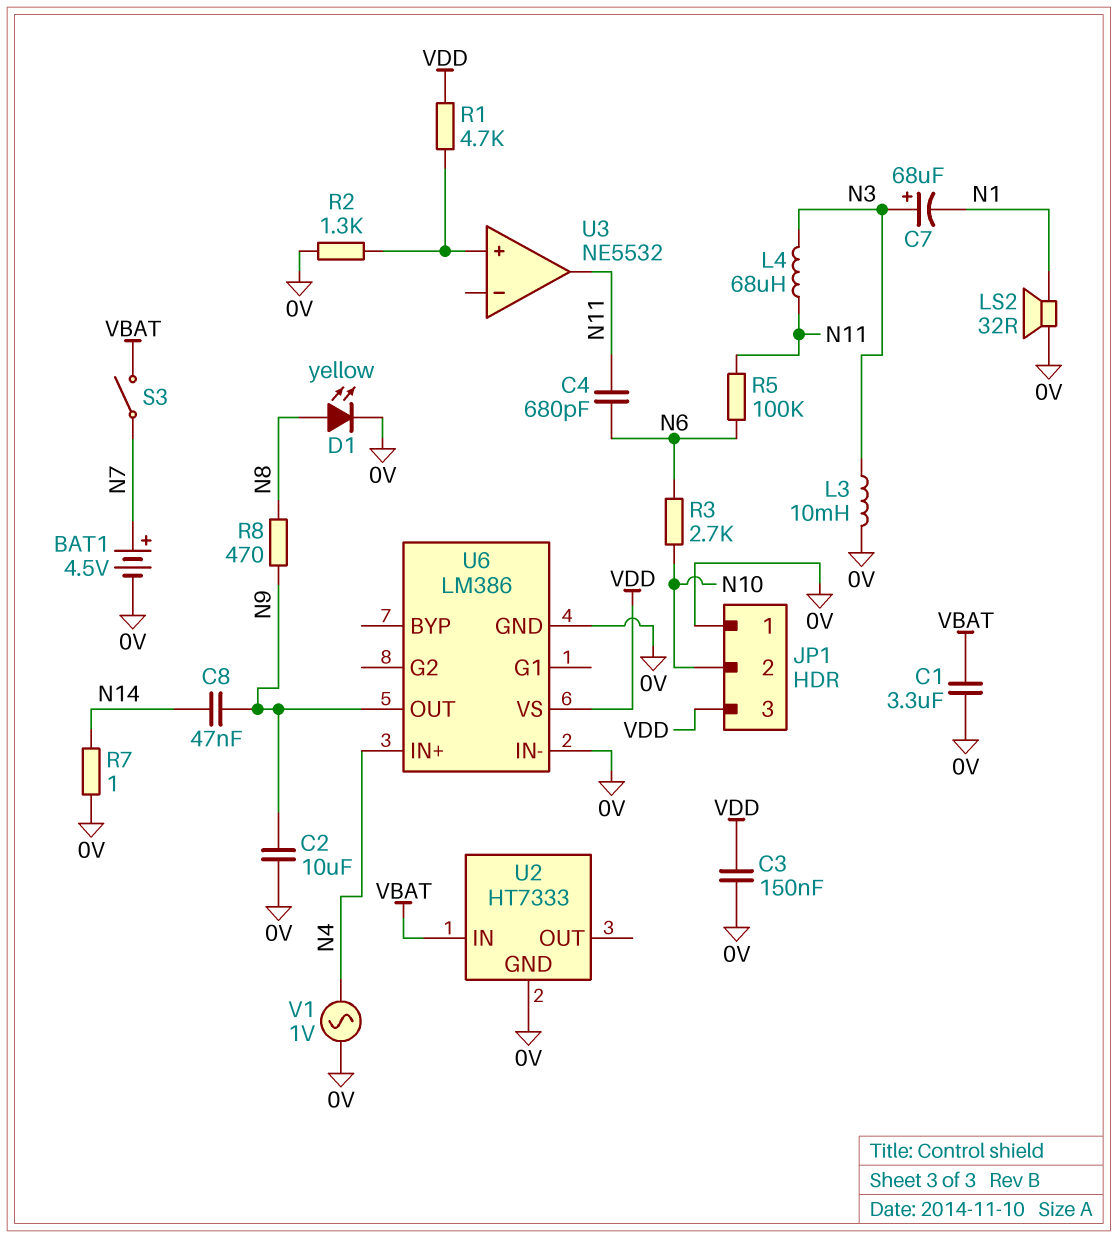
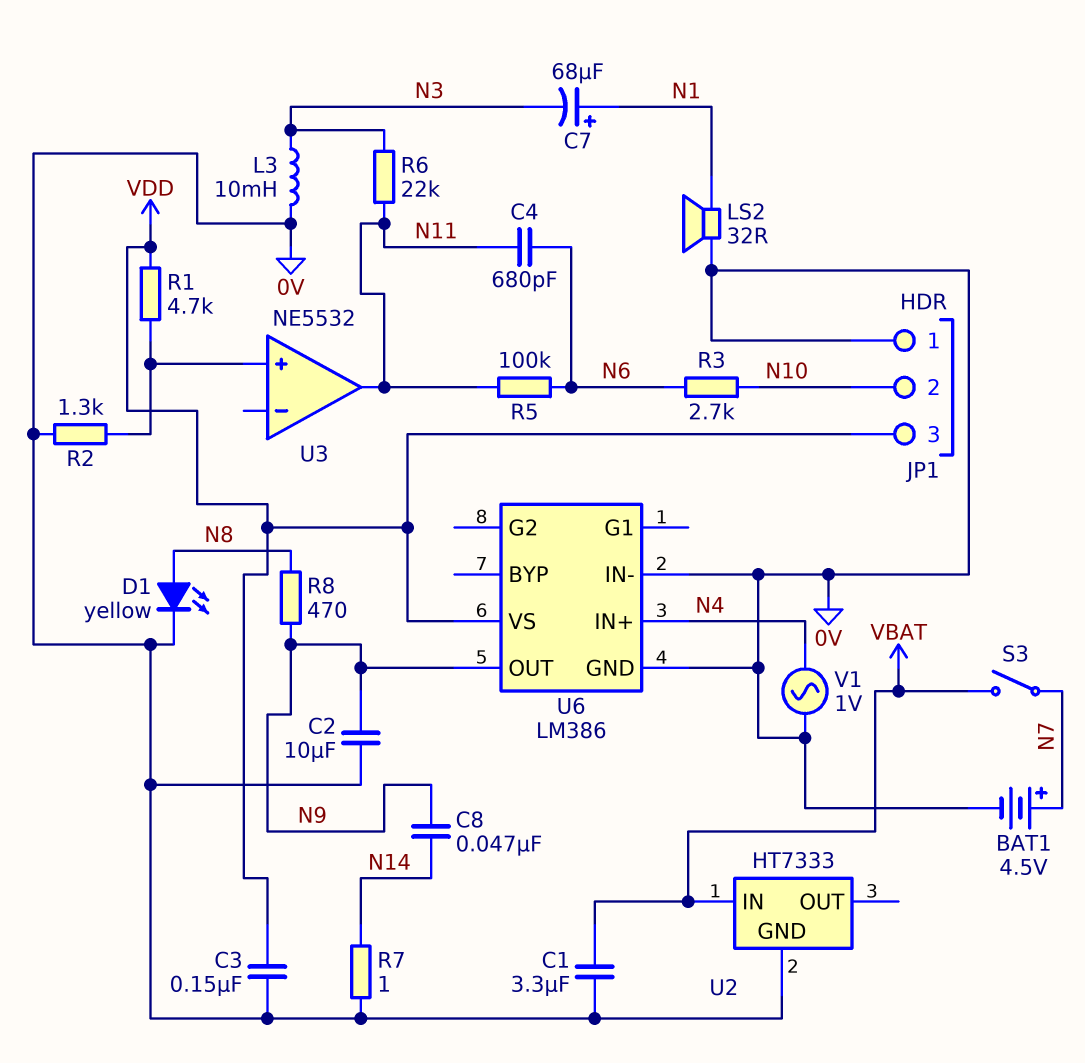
C7: 68uF (plus N3, minus N1) -> 68uF (plus N1, minus N3)
L4: 68uH (N3, N11) -> none
R6: none -> 22k (N3, N11)

